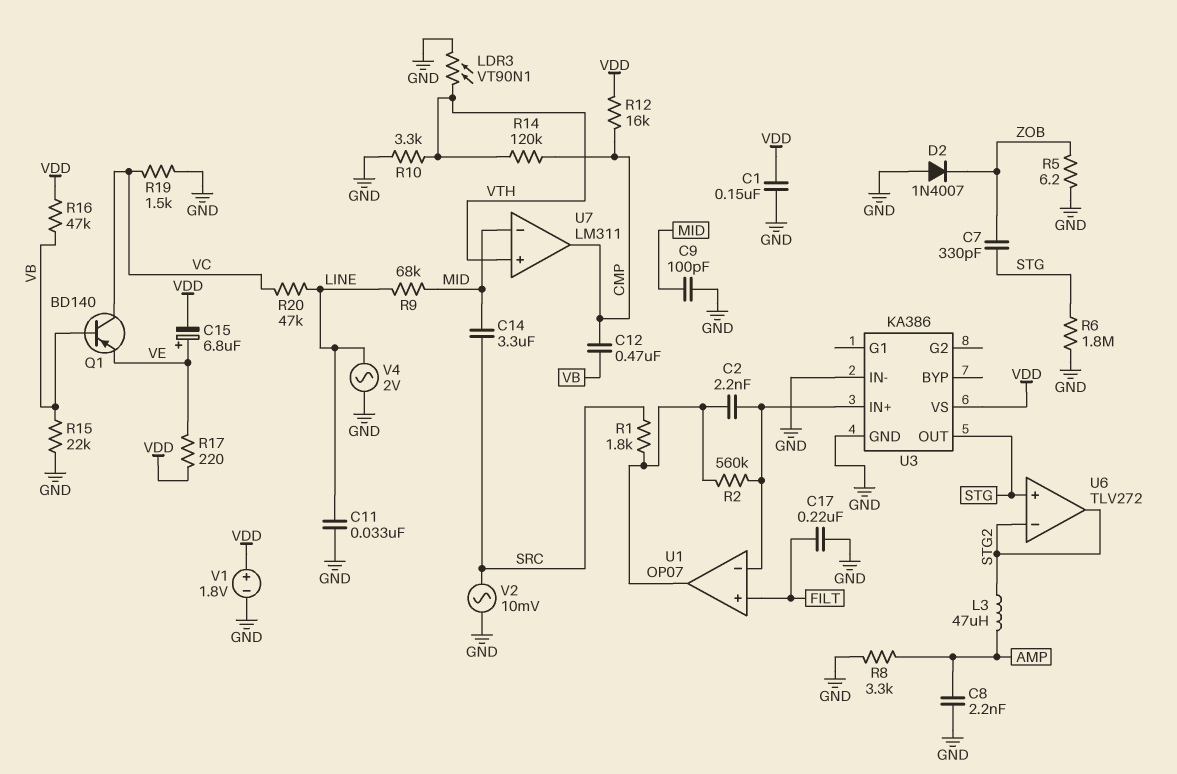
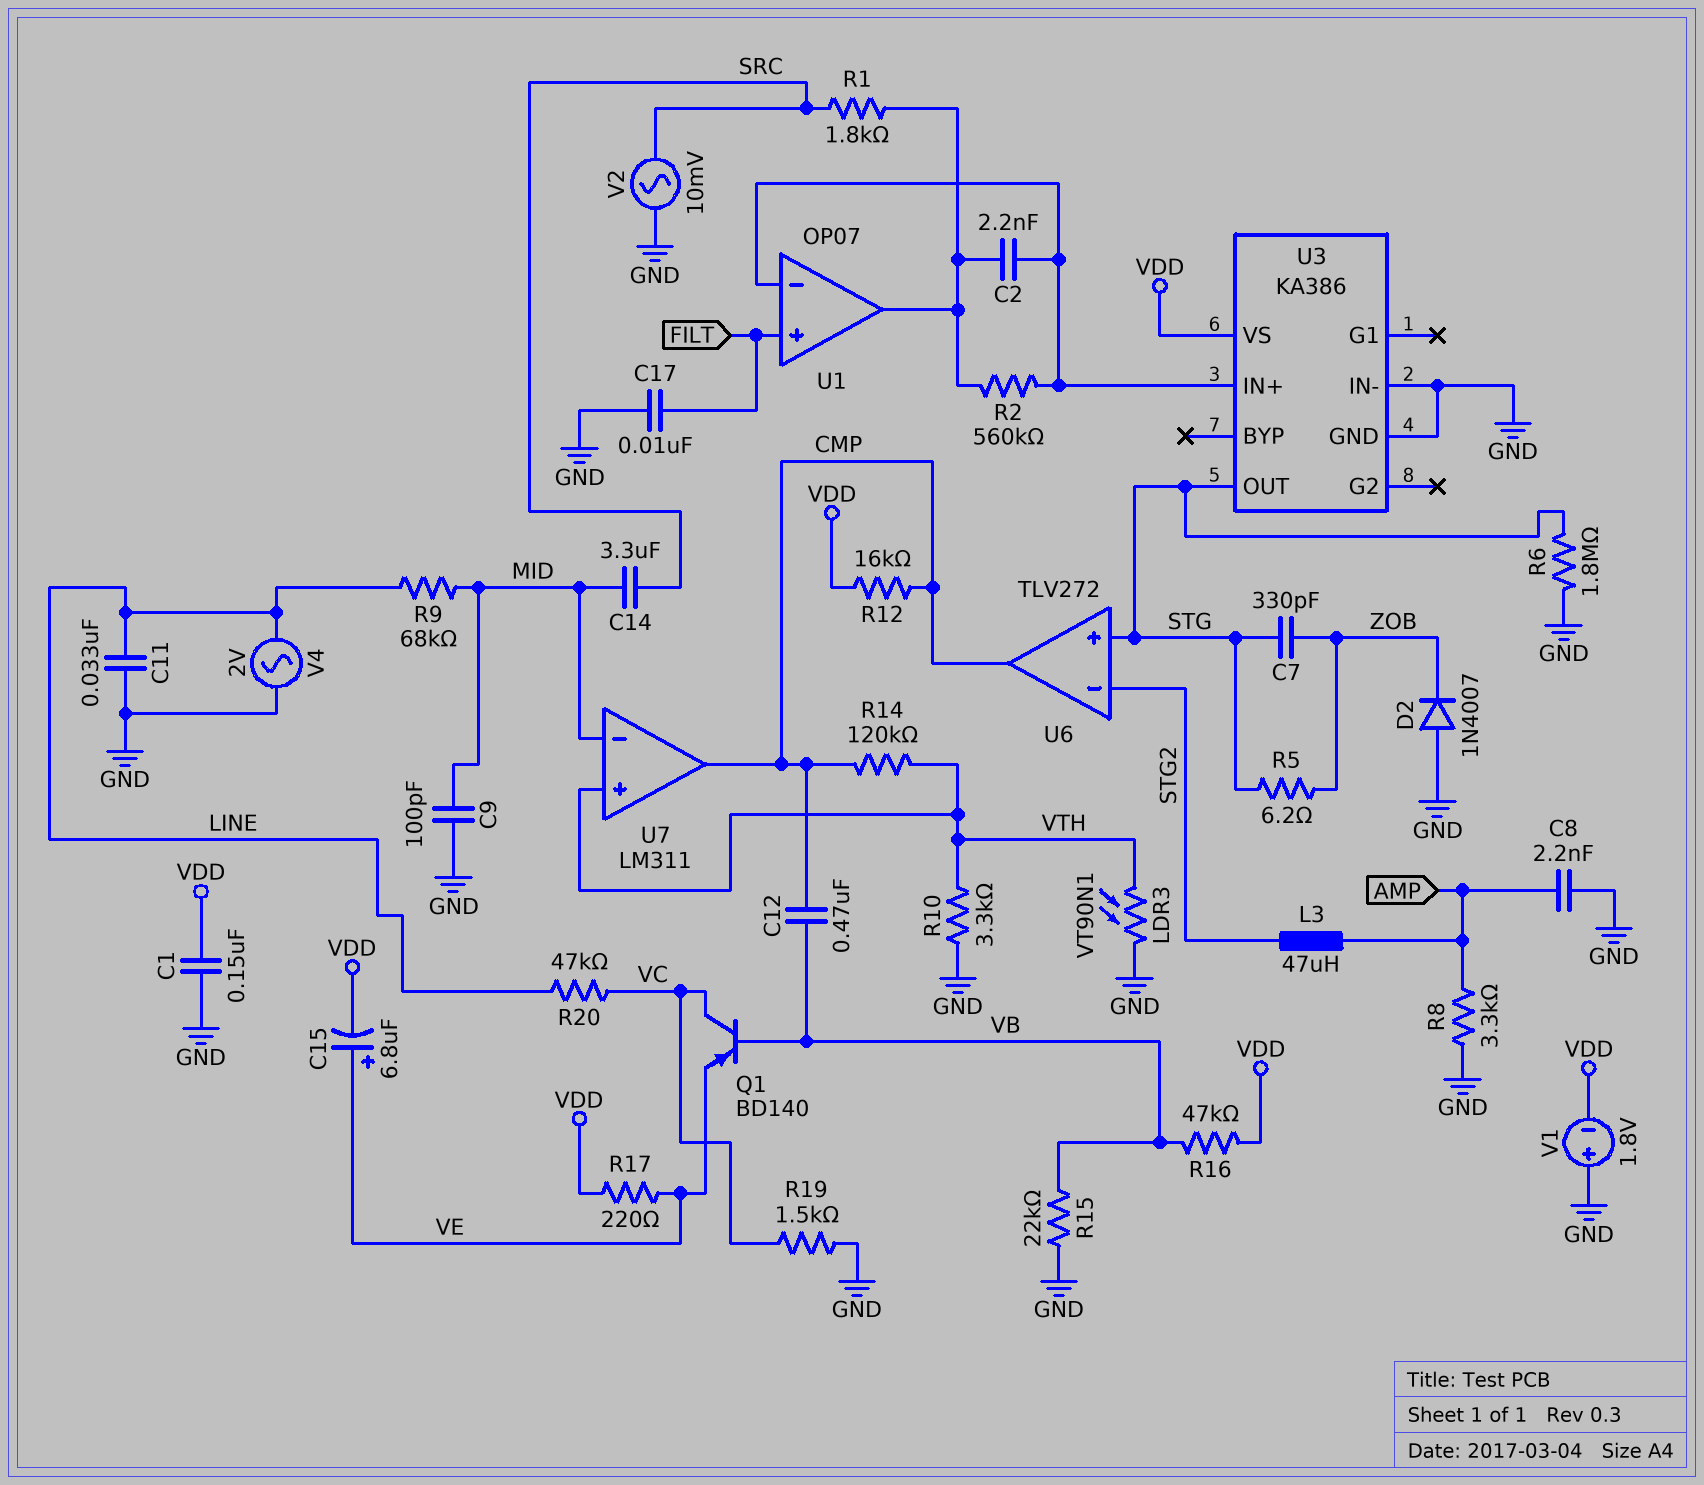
C17: 220nF (FILT, GND) -> 10nF (FILT, GND)
R5: 6.2 (GND, ZOB) -> 6.2 (STG, ZOB)
U6 pin out: STG2 -> CMP
V1: 1.8V (plus VDD, minus GND) -> 1.8V (plus GND, minus VDD)

